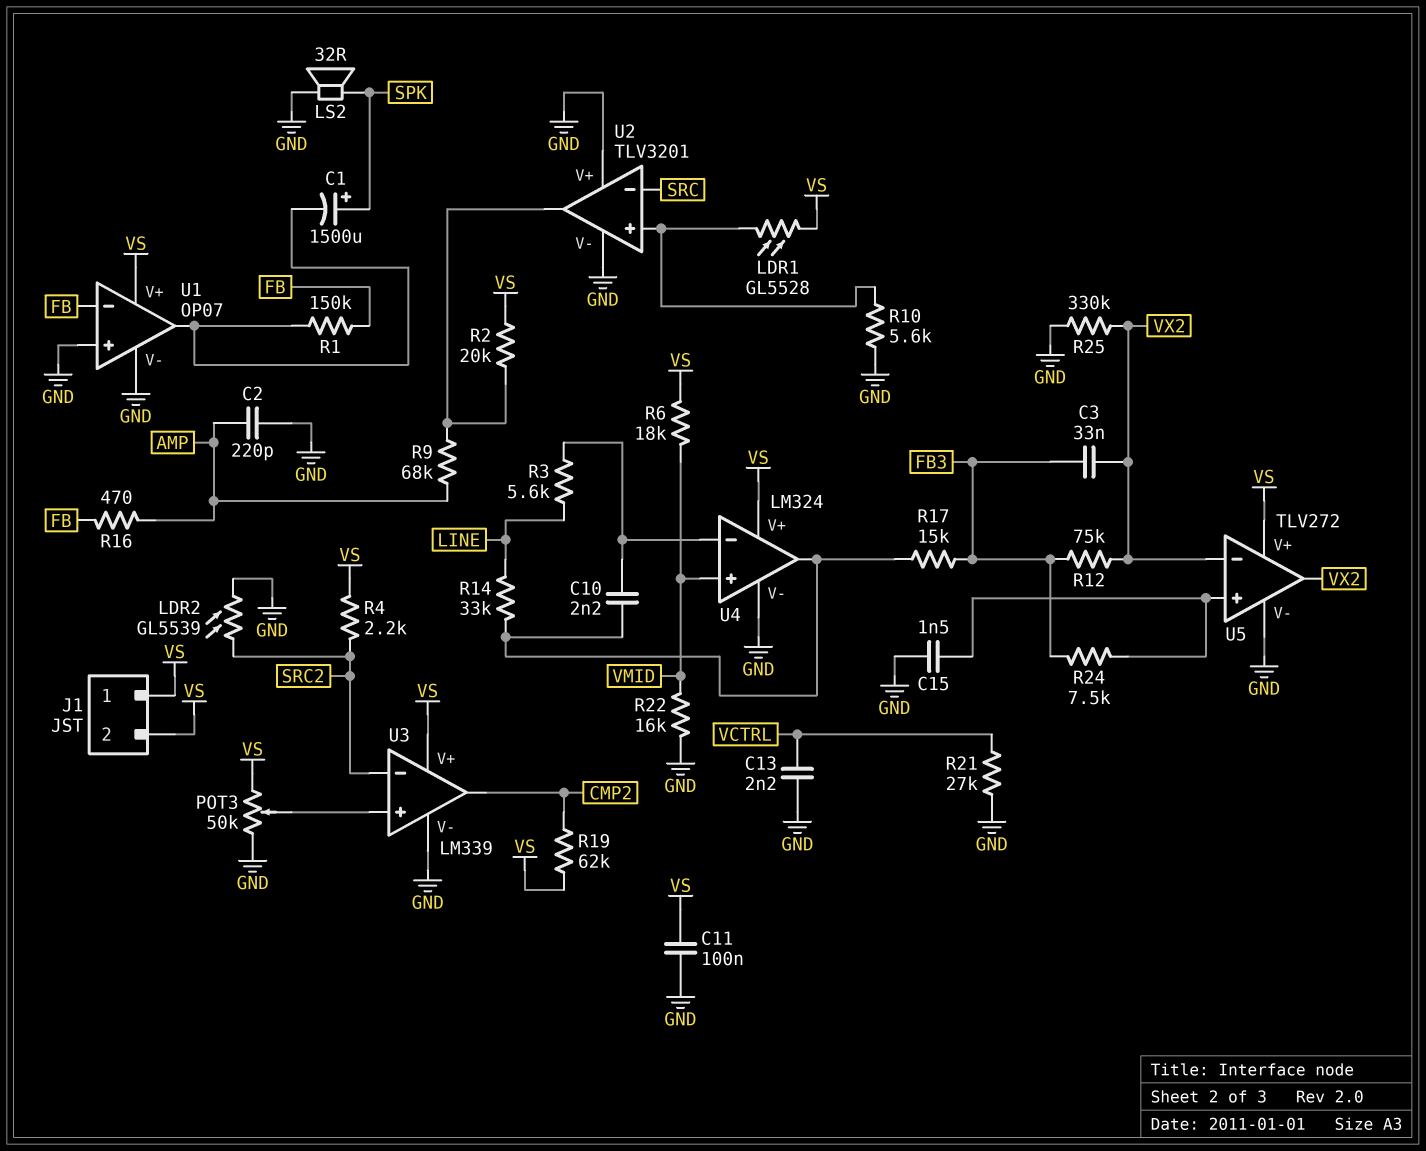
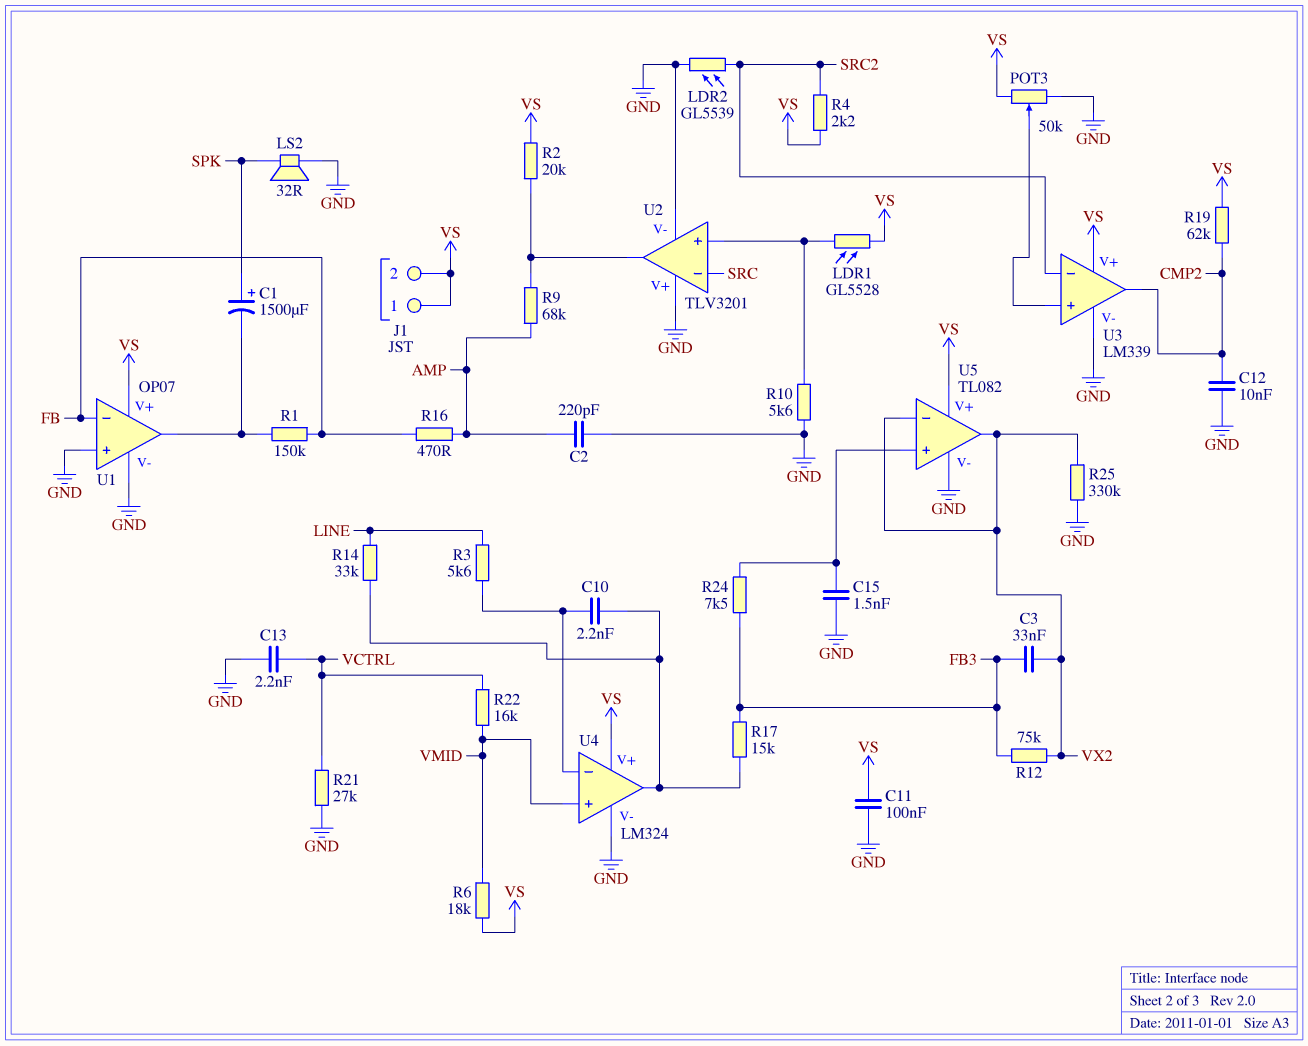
C12: none -> 10nF (CMP2, GND)
R22: 16k (GND, VMID) -> 16k (VCTRL, VMID)
U5: TLV272 -> TL082

